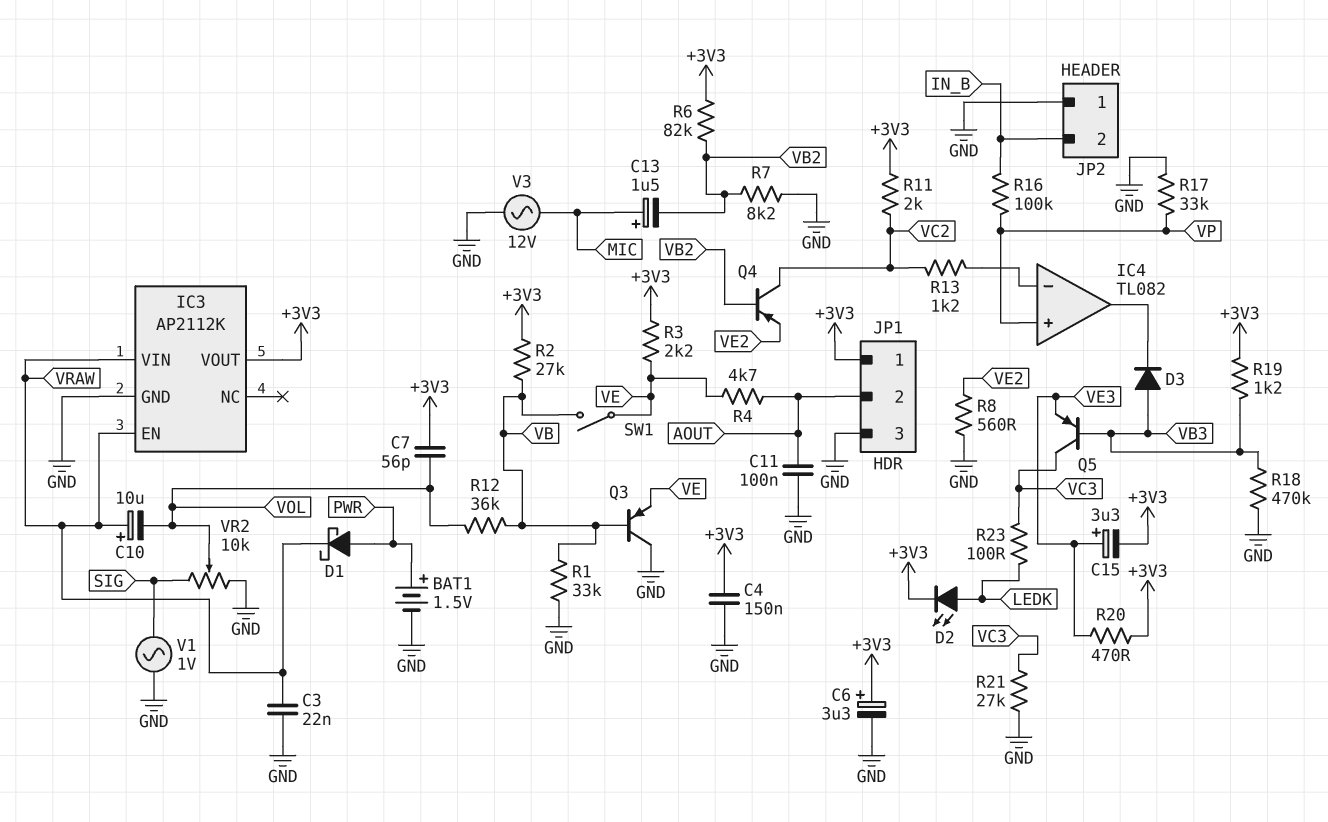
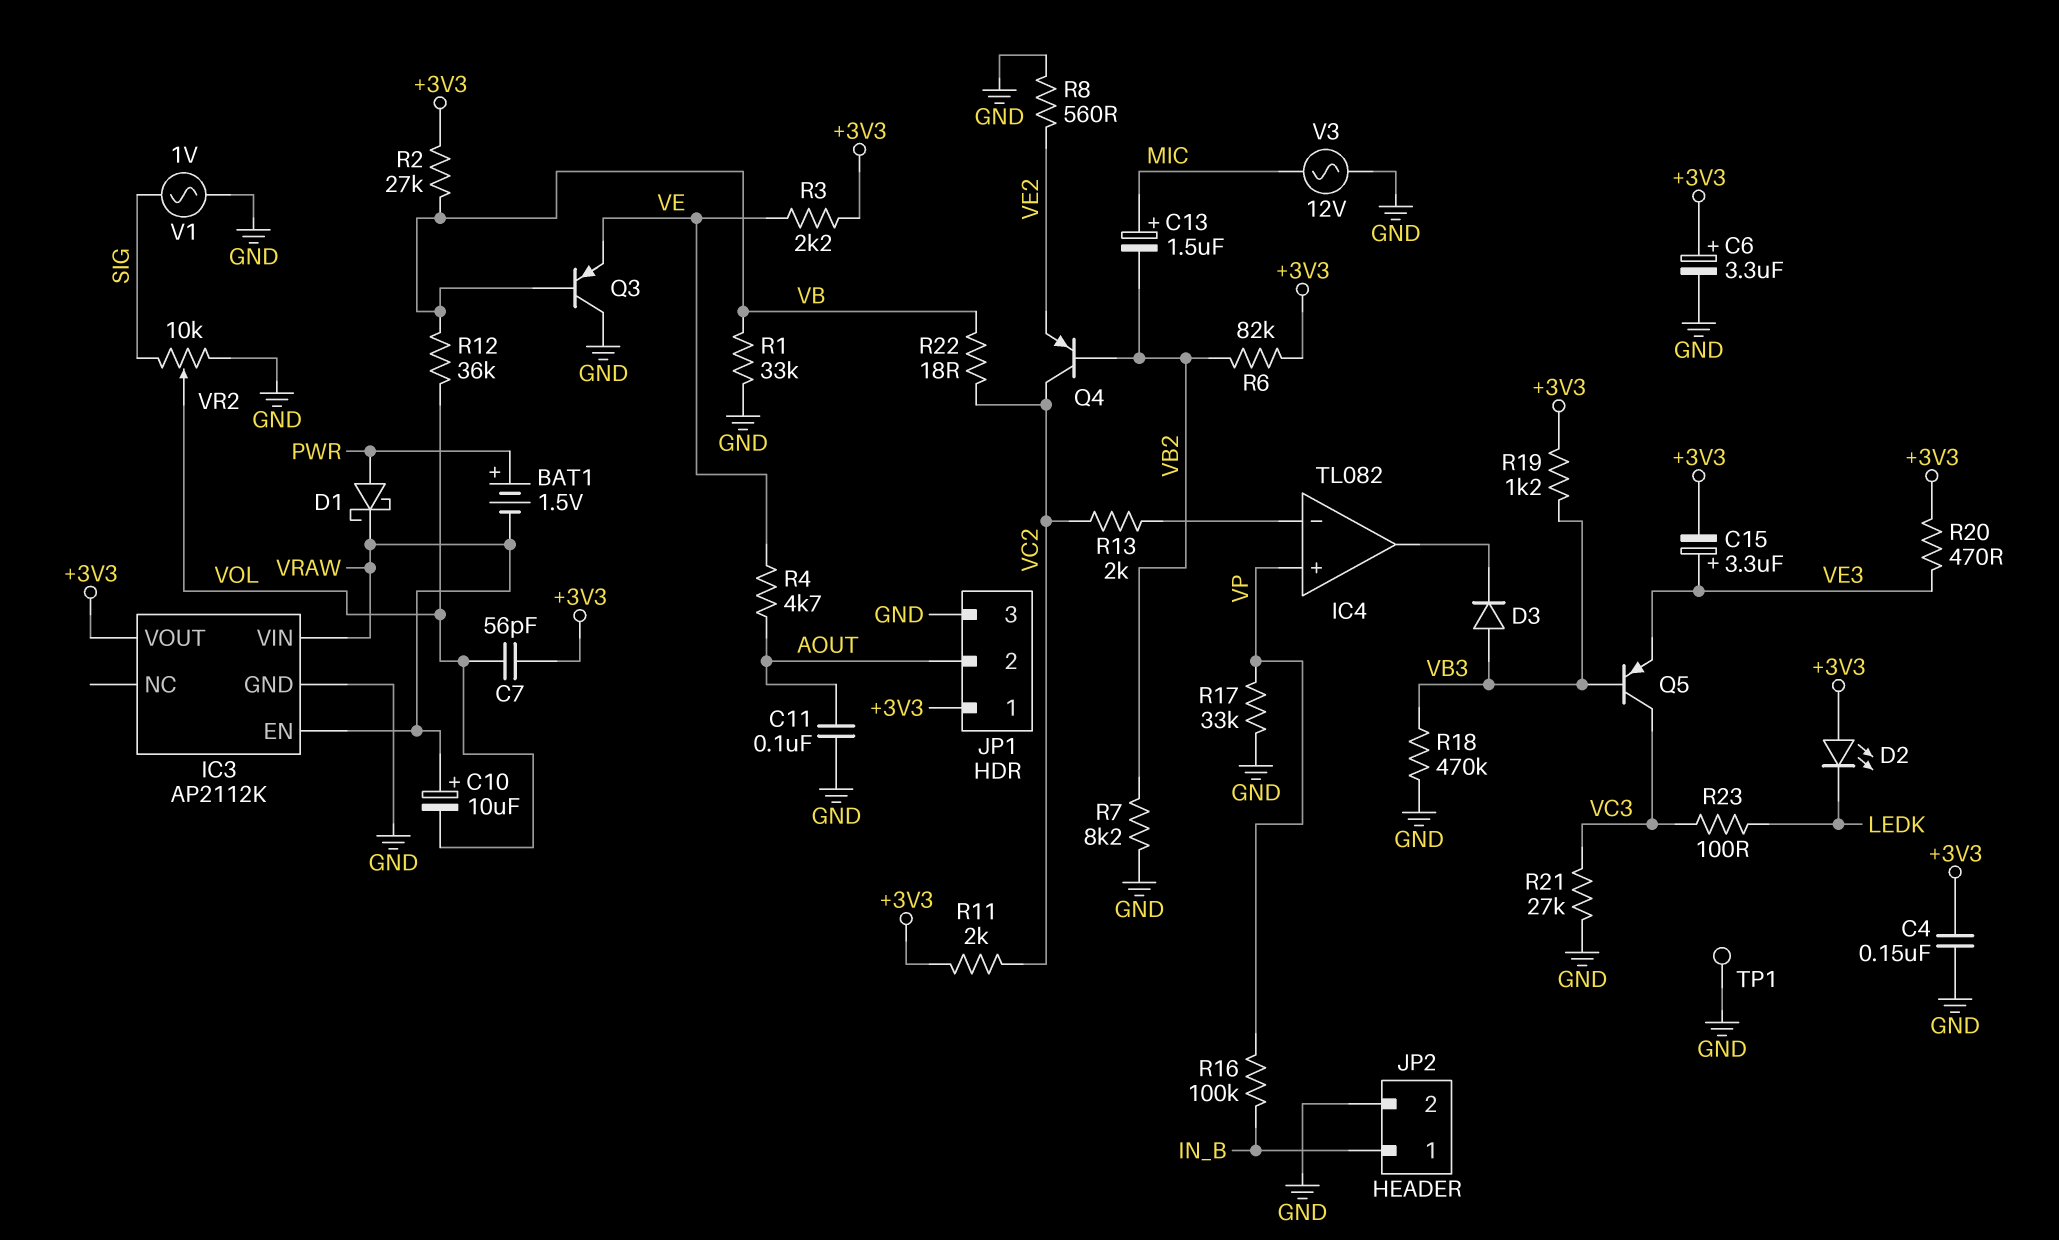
BAT1: 1.5V (plus PWR, minus GND) -> 1.5V (plus PWR, minus VRAW)
C3: 22nF (GND, VRAW) -> none
D2: LED (A LEDK, K +3V3) -> LED (A +3V3, K LEDK)
JP2 pin 1: GND -> IN_B
JP2 pin 2: IN_B -> GND
R13: 1.2k (IC4/in-, VC2) -> 2k (IC4/in-, VC2)
R22: none -> 18 (VB, VC2)
SW1: switch (VB, VE) -> none
TP1: none -> test point (GND)

